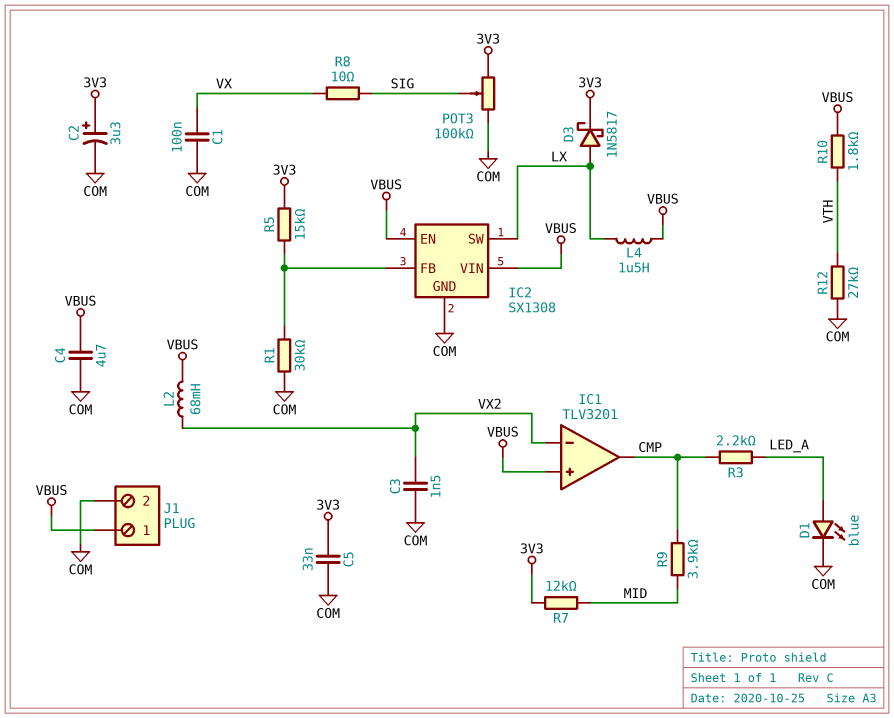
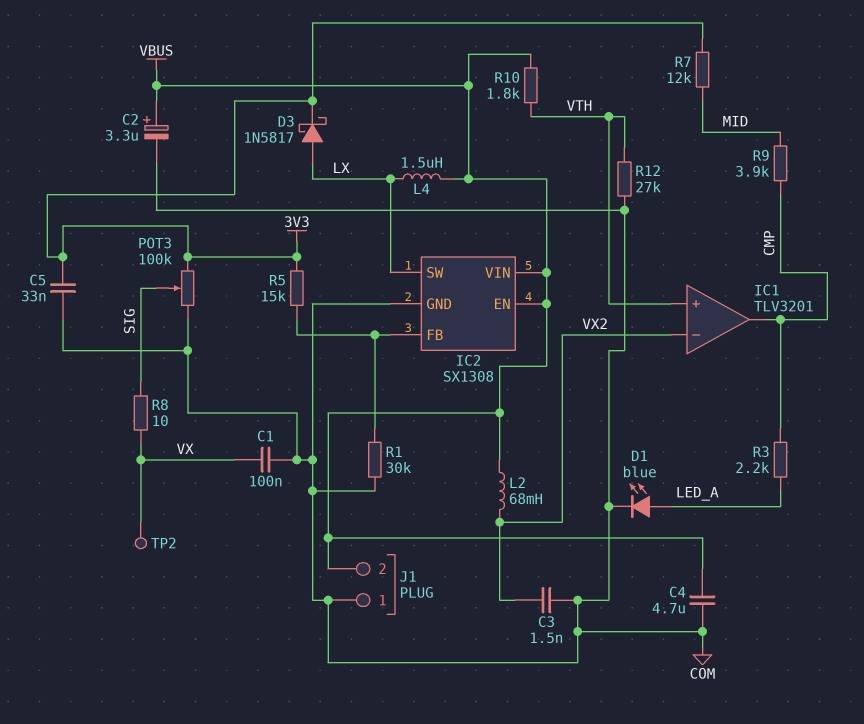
C2: 3.3uF (plus 3V3, minus COM) -> 3.3uF (plus VBUS, minus COM)
IC1 pin in+: VBUS -> VTH
J1 pin 1: VBUS -> COM
J1 pin 2: COM -> VBUS
TP2: none -> test point (VX)

